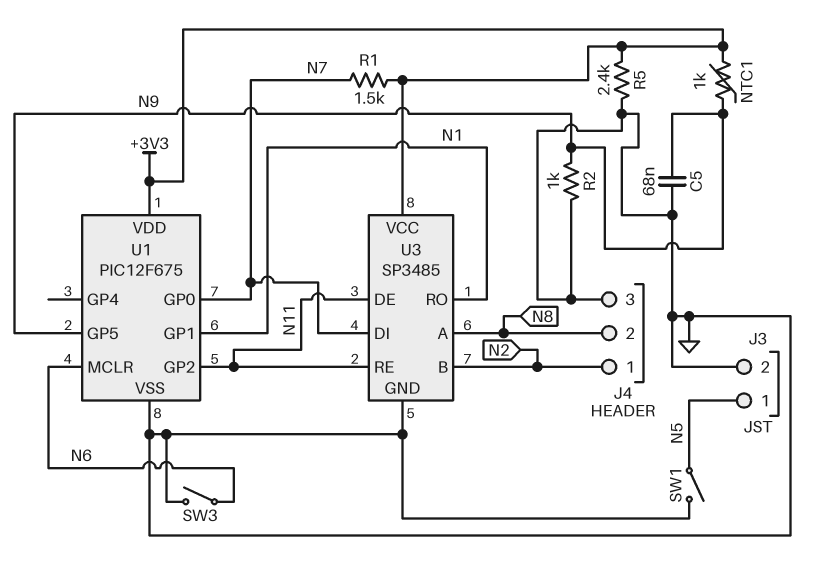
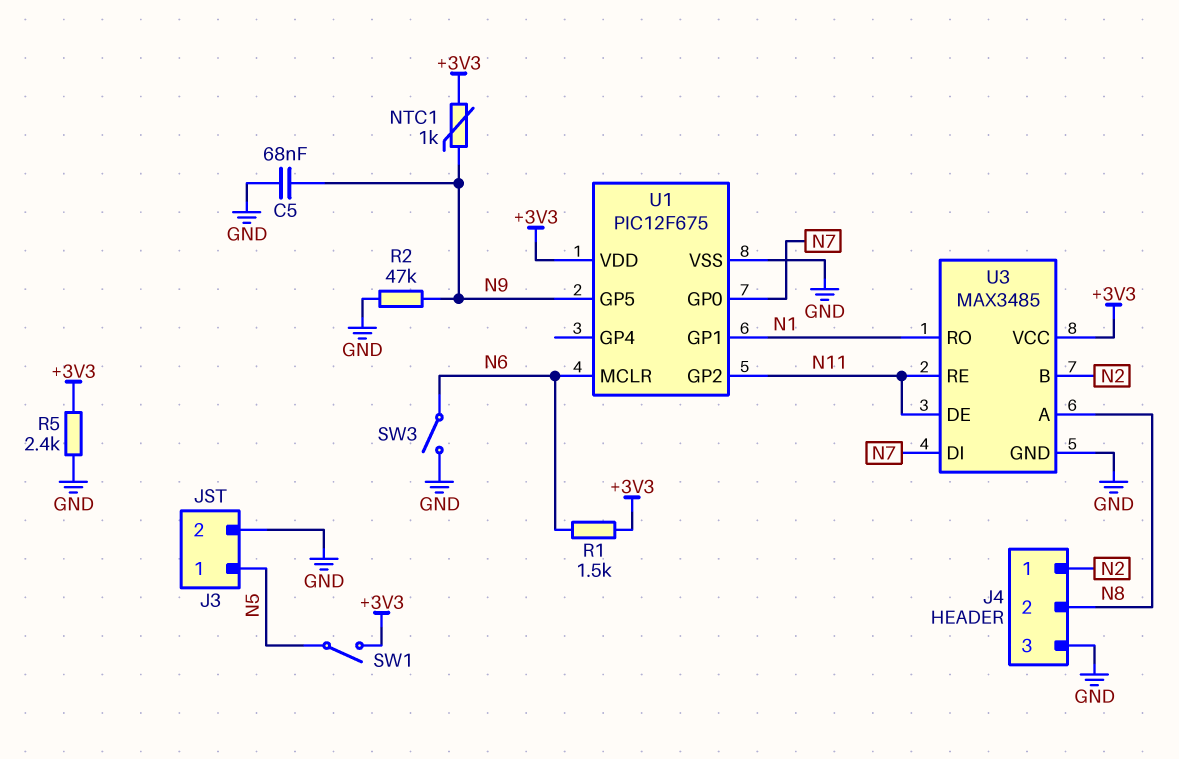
R1: 1.5k (+3V3, N7) -> 1.5k (+3V3, N6)
R2: 1k (GND, N9) -> 47k (GND, N9)
SW1: switch (GND, N5) -> switch (+3V3, N5)
U3: SP3485 -> MAX3485

